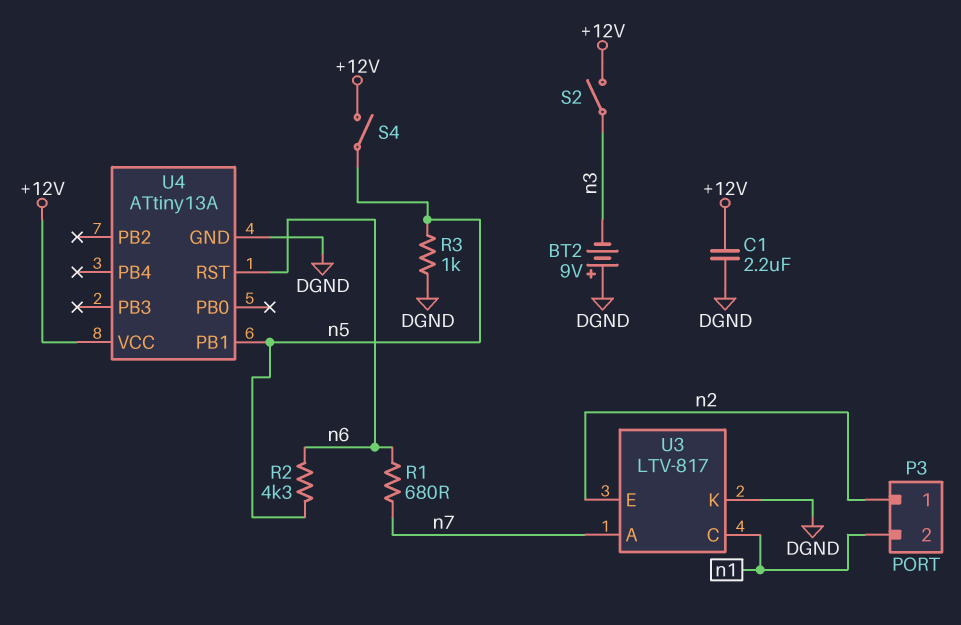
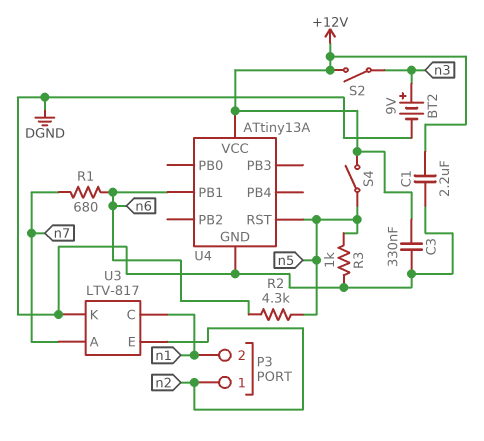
BT2: 9V (plus DGND, minus n3) -> 9V (plus n3, minus DGND)
C3: none -> 330nF (+12V, DGND)
U4 pin PB1: n5 -> n6
U4 pin RST: n6 -> n5

